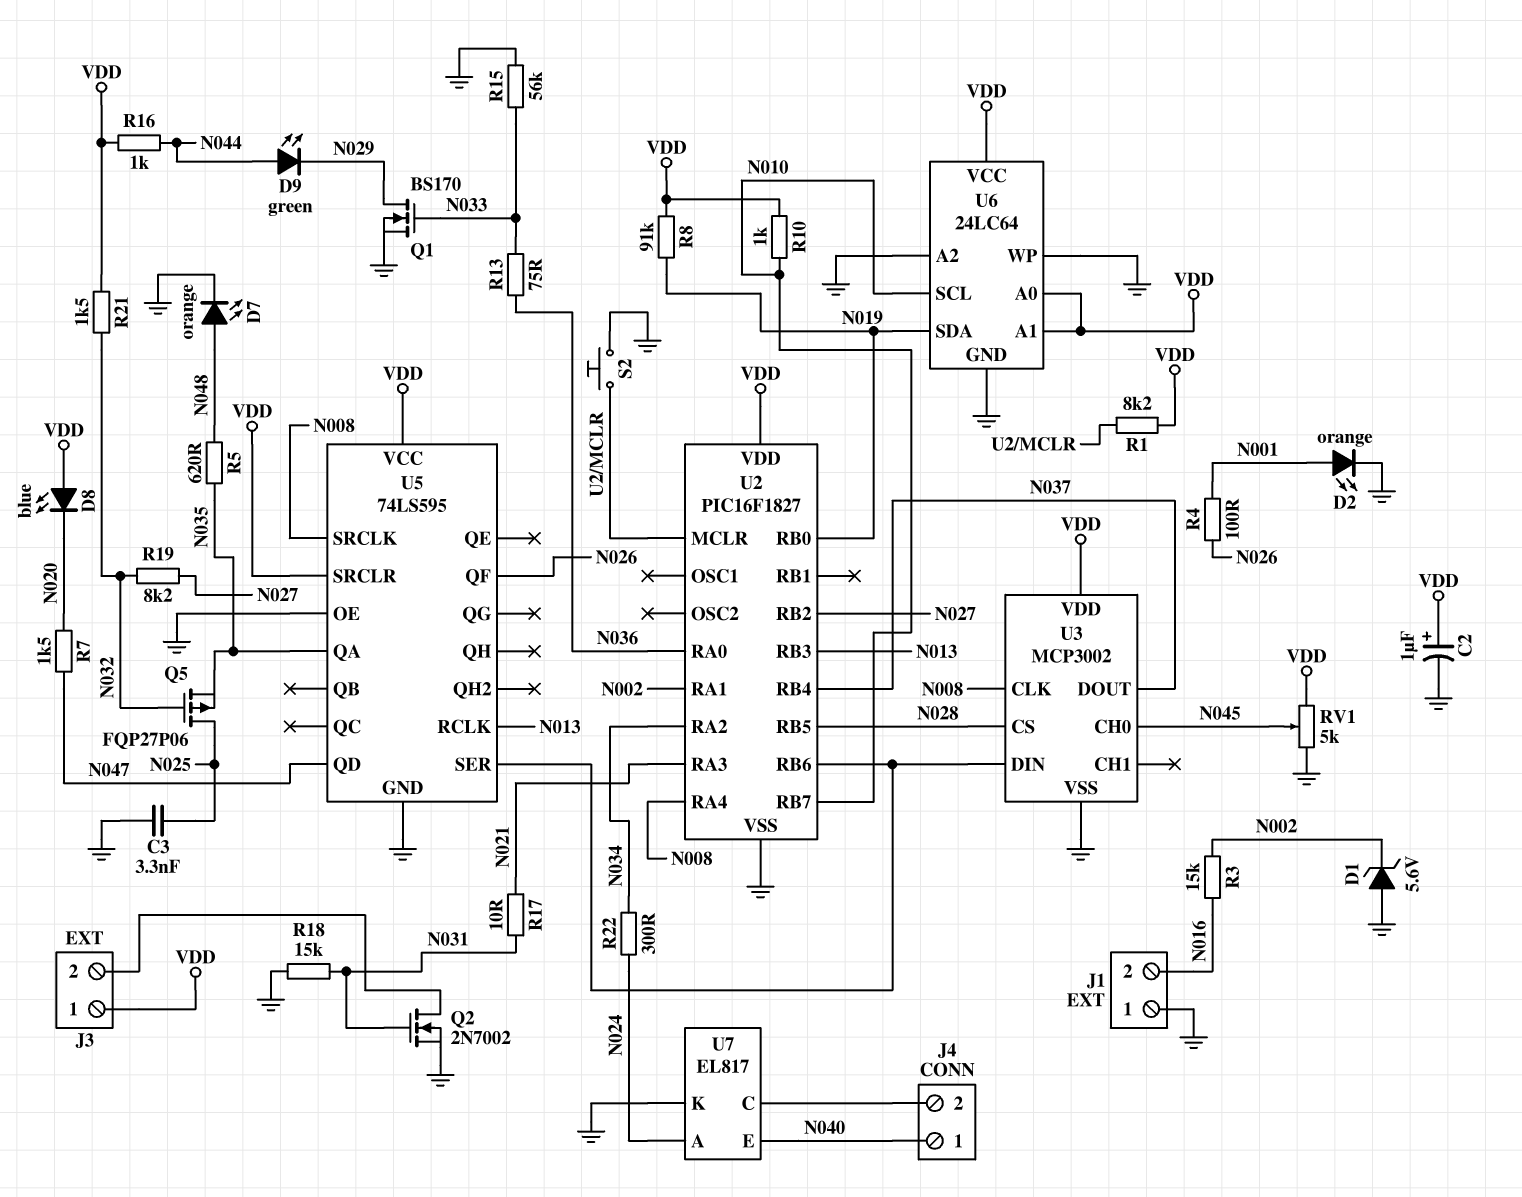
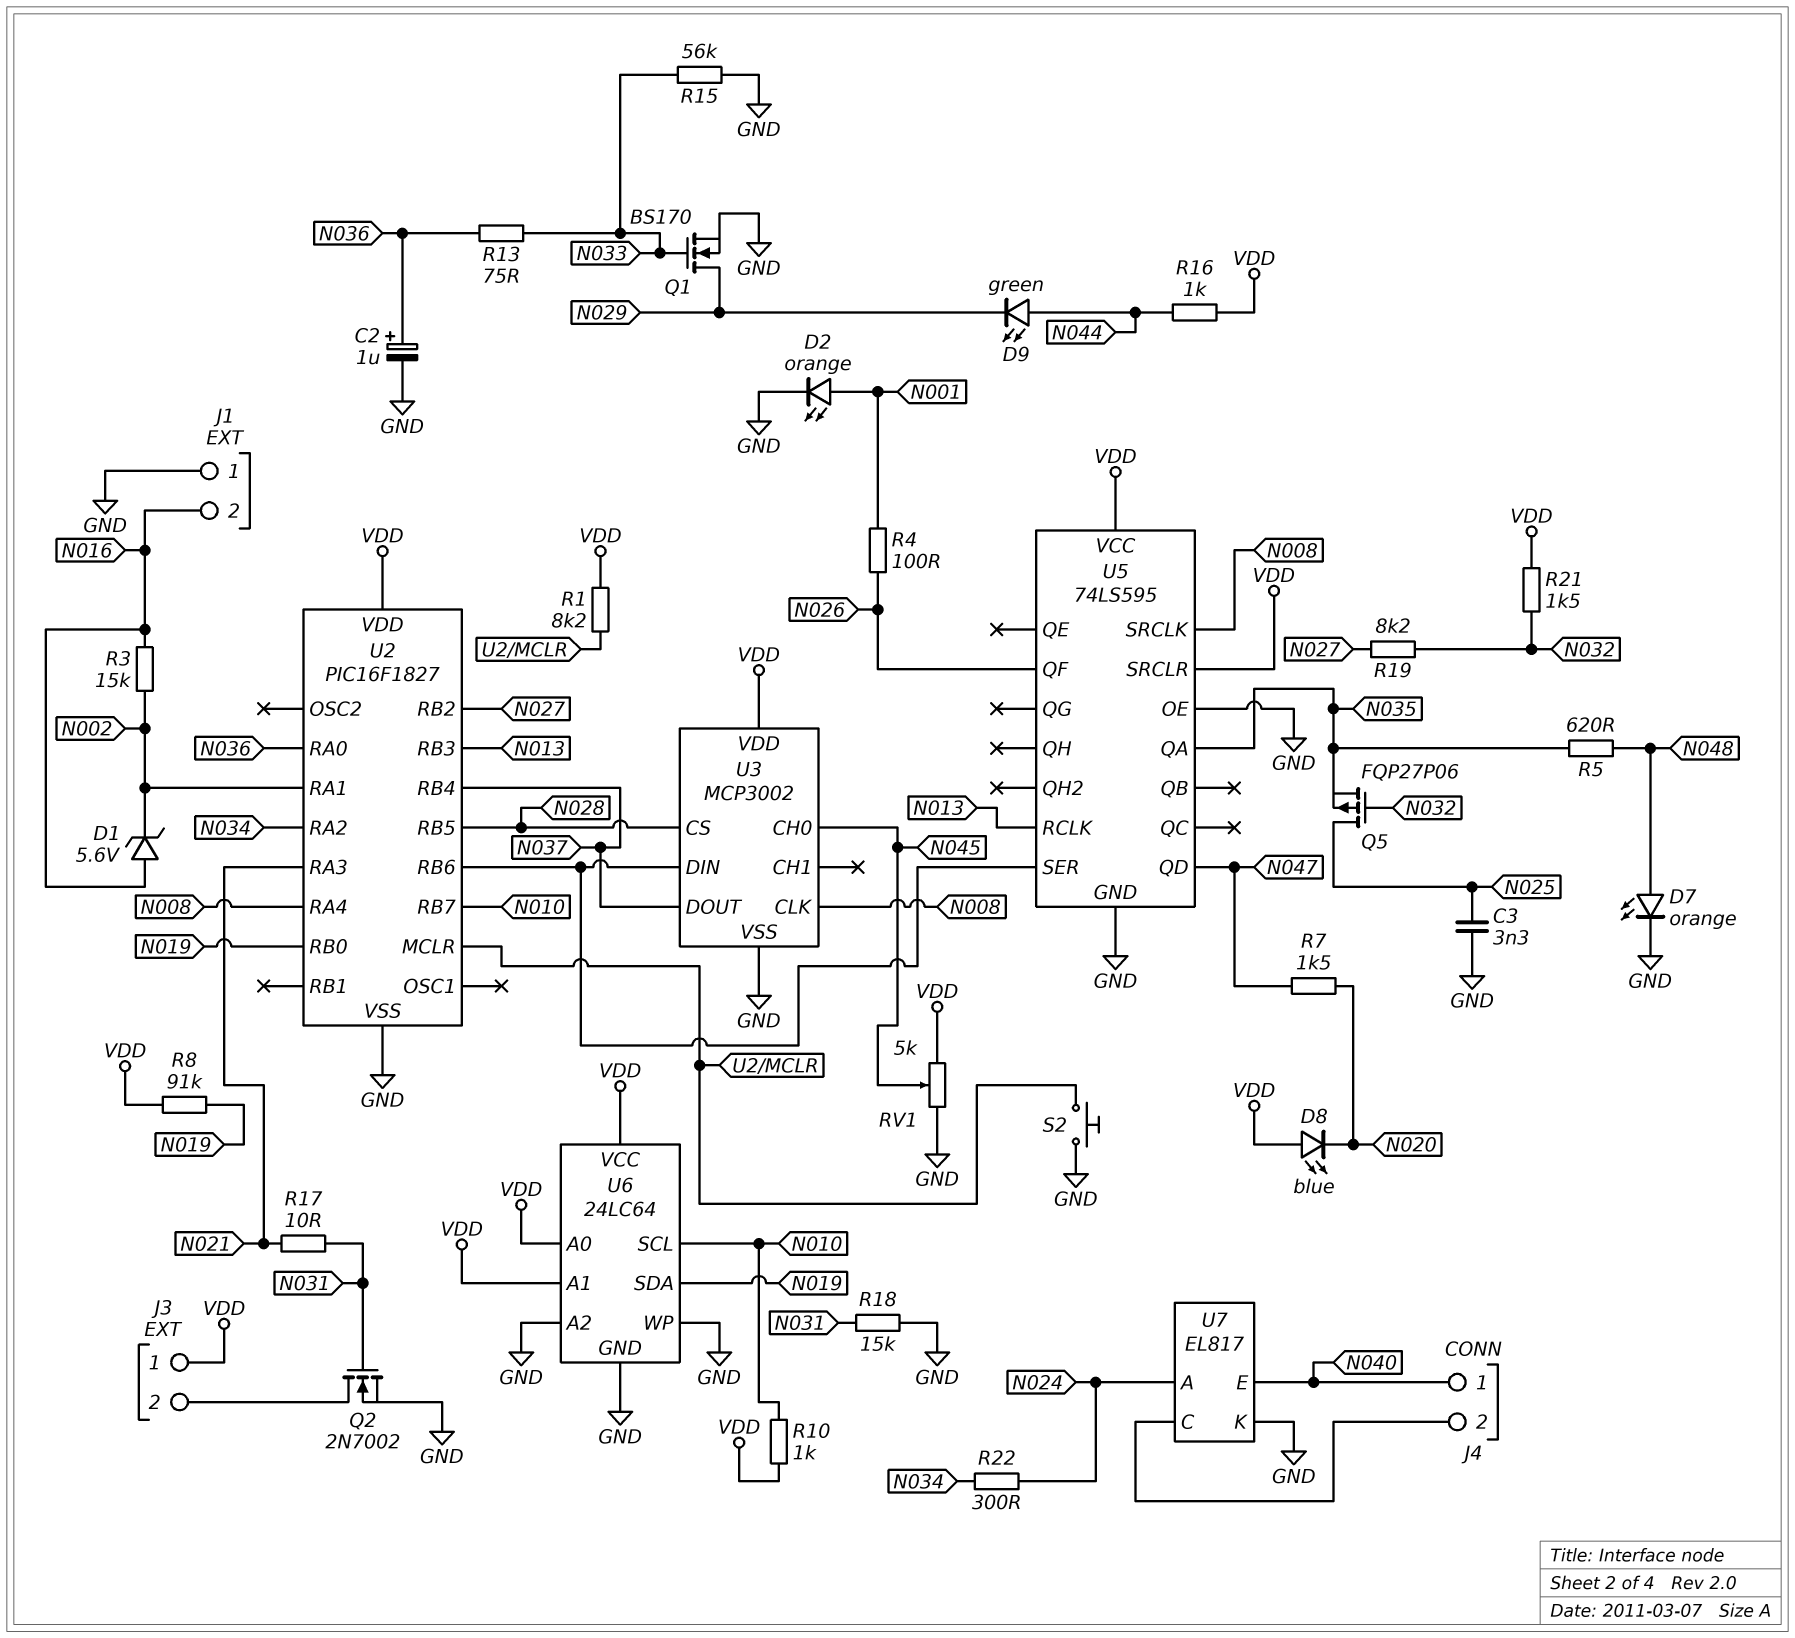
C2: 1uF (plus VDD, minus GND) -> 1uF (plus N036, minus GND)
D1: zener 5.6V (A GND, K N002) -> zener 5.6V (A N016, K N002)

